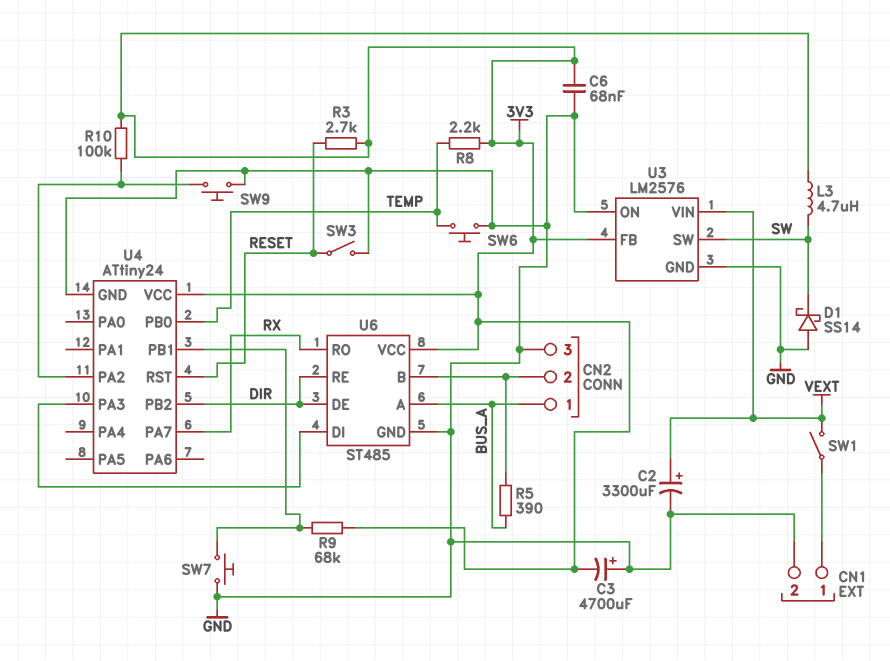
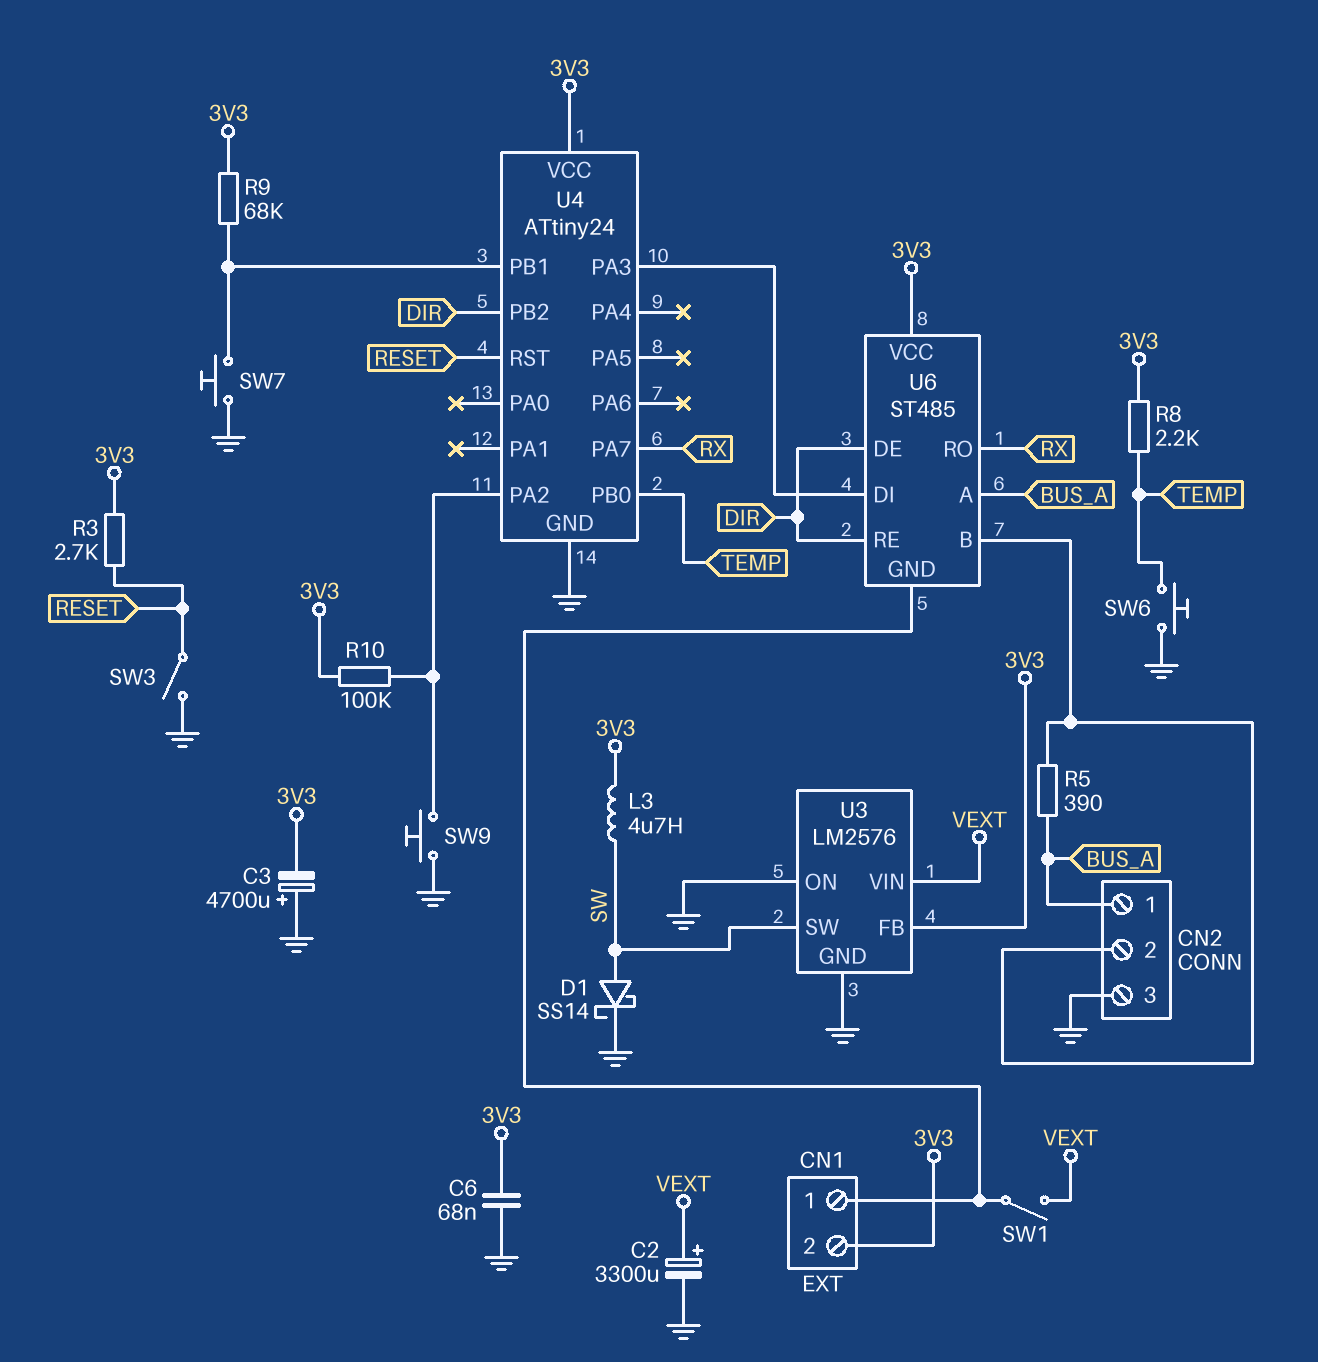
CN1 pin 2: GND -> 3V3
D1: schottky SS14 (A GND, K SW) -> schottky SS14 (A SW, K GND)
U6 pin GND: GND -> CN1/1

